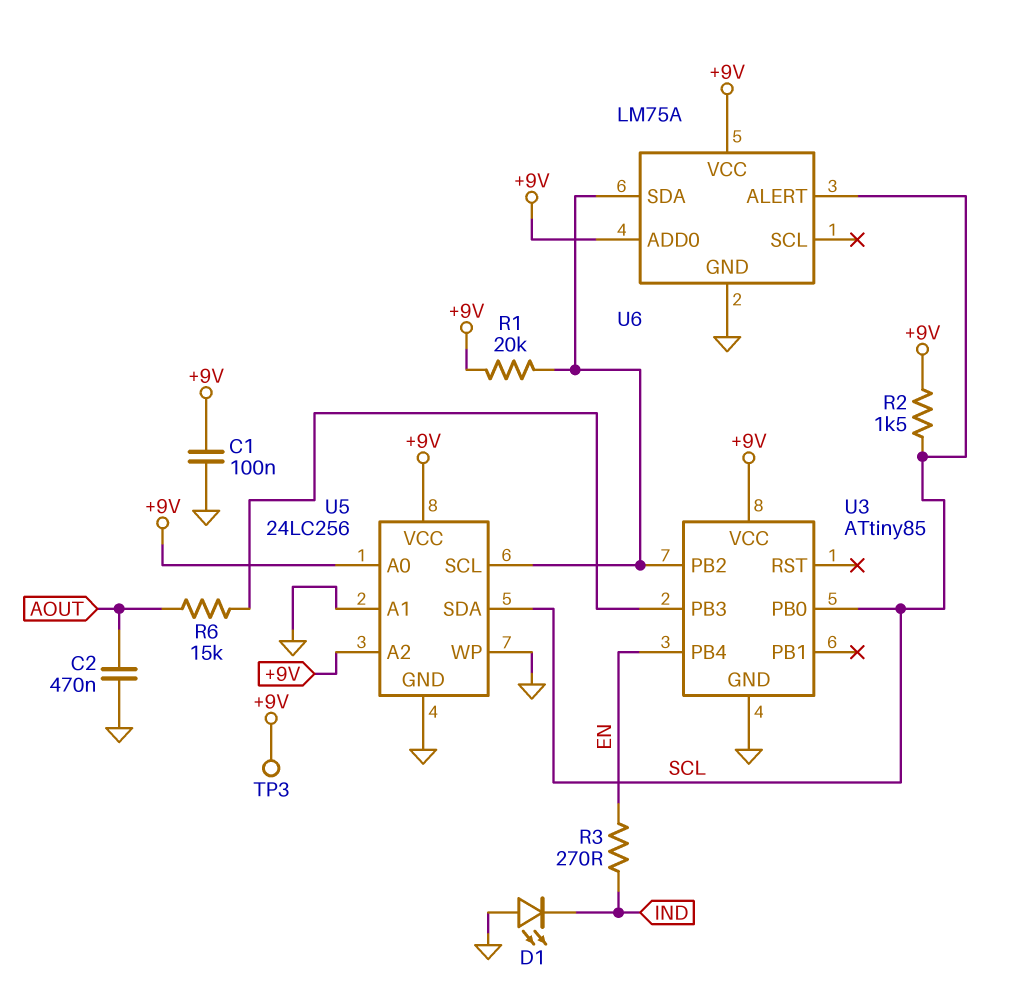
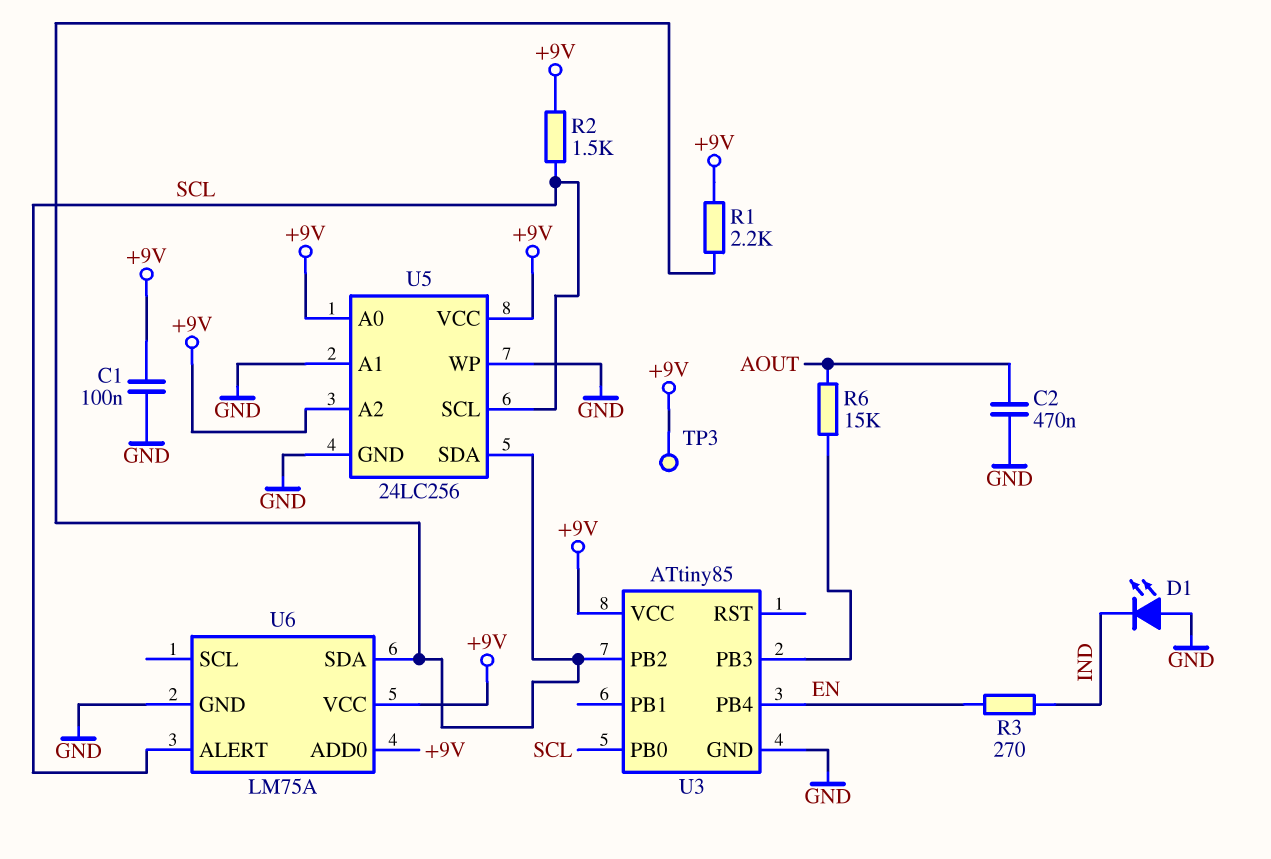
R1: 20k (+9V, U3/PB2) -> 2.2k (+9V, U3/PB2)
U5 pin SCL: U3/PB2 -> SCL
U5 pin SDA: SCL -> U3/PB2

